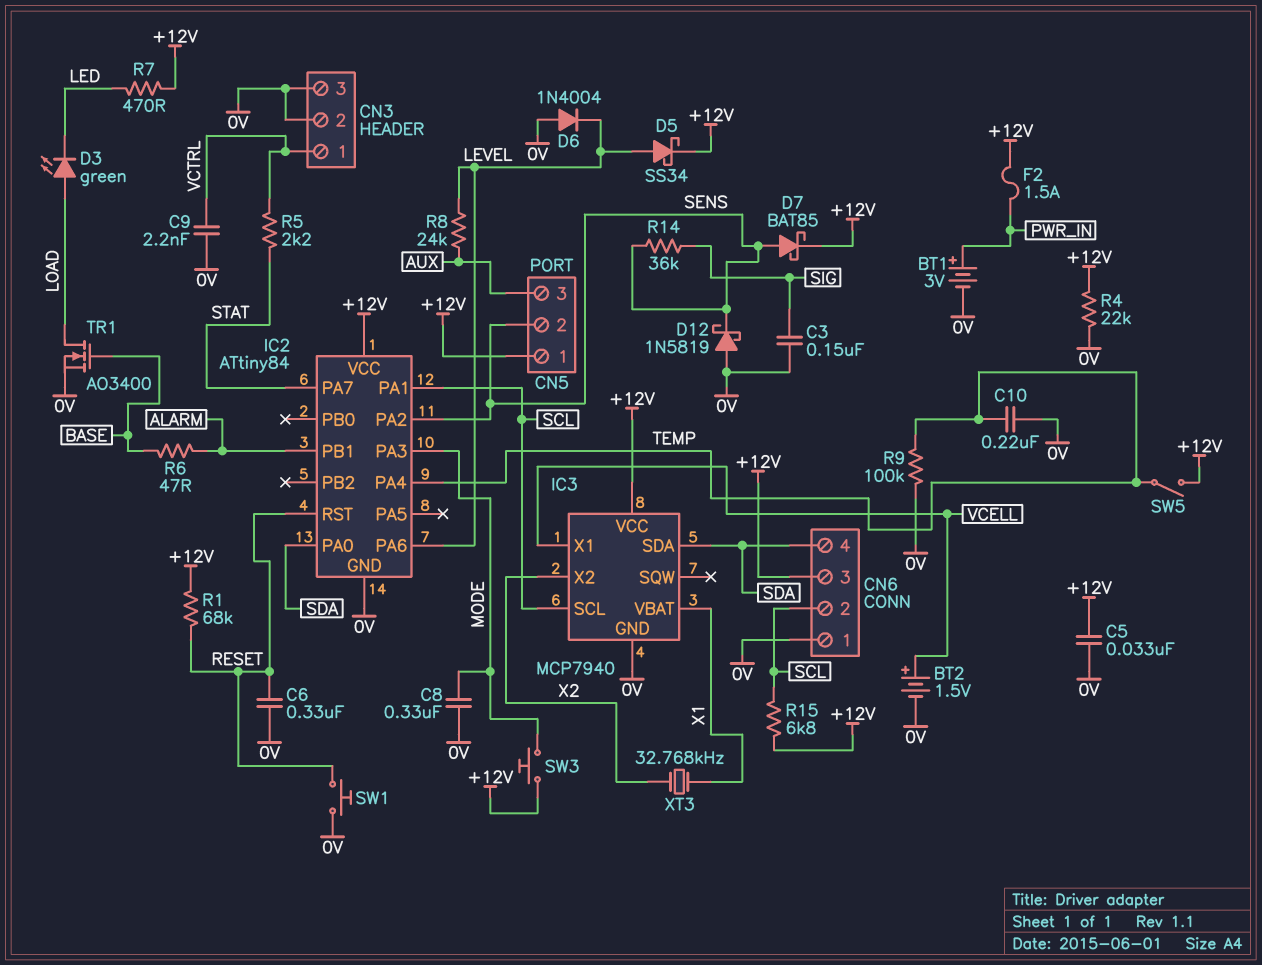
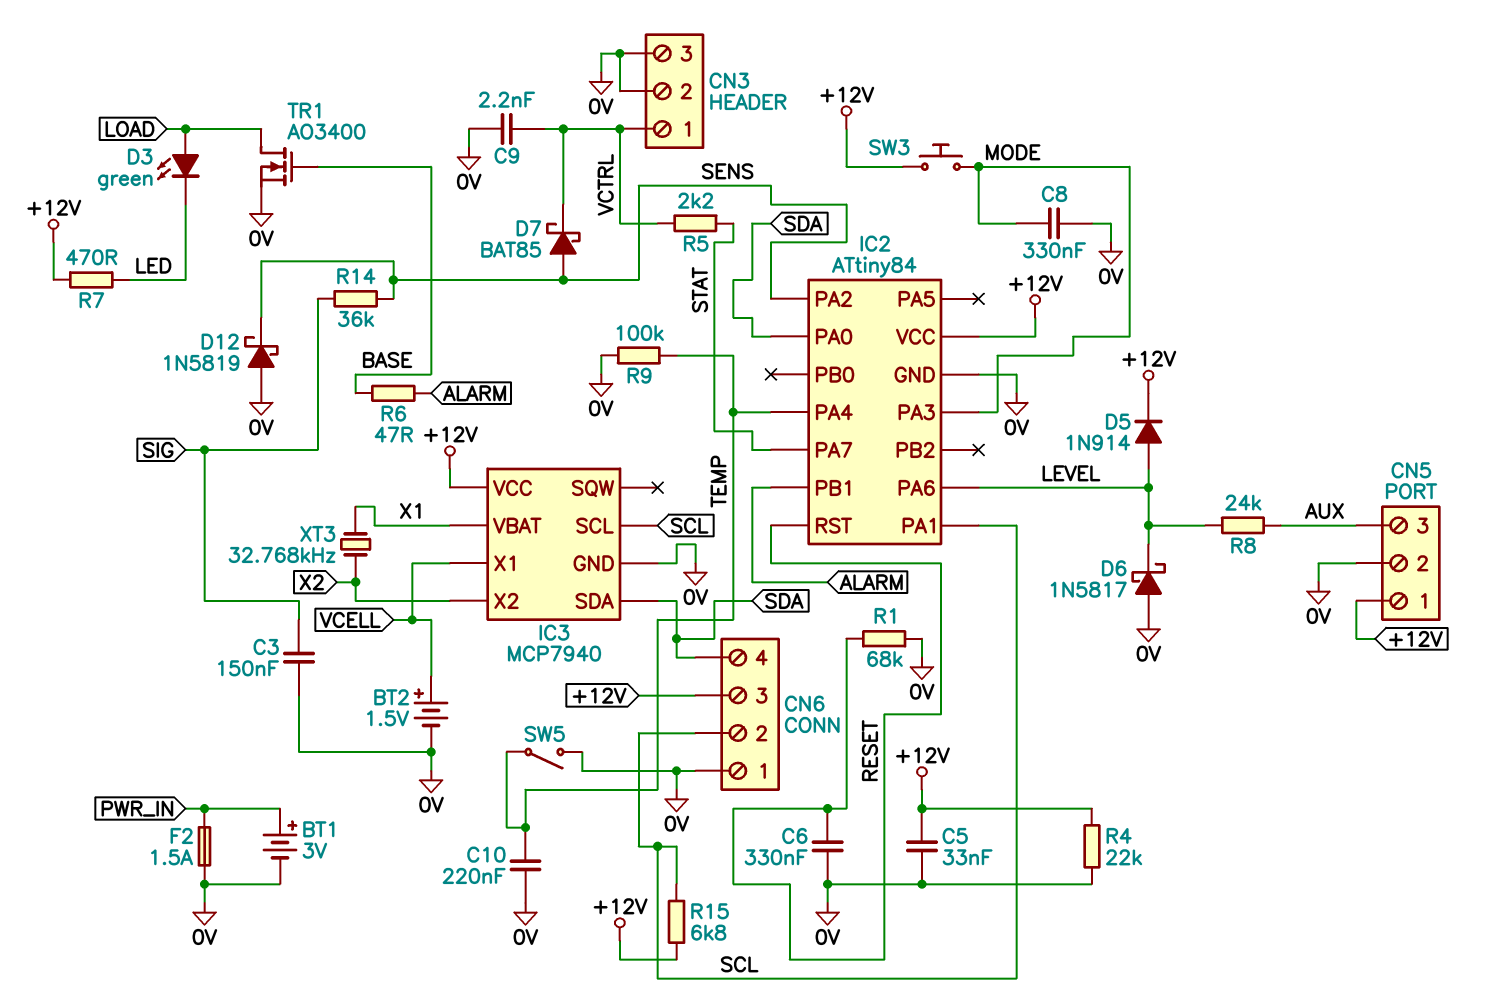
CN5 pin 2: SENS -> 0V
D5: schottky SS34 (A LEVEL, K +12V) -> diode 1N914 (A LEVEL, K +12V)
D6: diode 1N4004 (A 0V, K LEVEL) -> schottky 1N5817 (A 0V, K LEVEL)
D7: schottky BAT85 (A SENS, K +12V) -> schottky BAT85 (A SENS, K VCTRL)
F2: 1.5A (+12V, PWR_IN) -> 1.5A (0V, PWR_IN)
R1: 68k (+12V, RESET) -> 68k (0V, RESET)
SW1: button (0V, RESET) -> none
SW5: switch (+12V, TEMP) -> switch (0V, TEMP)

